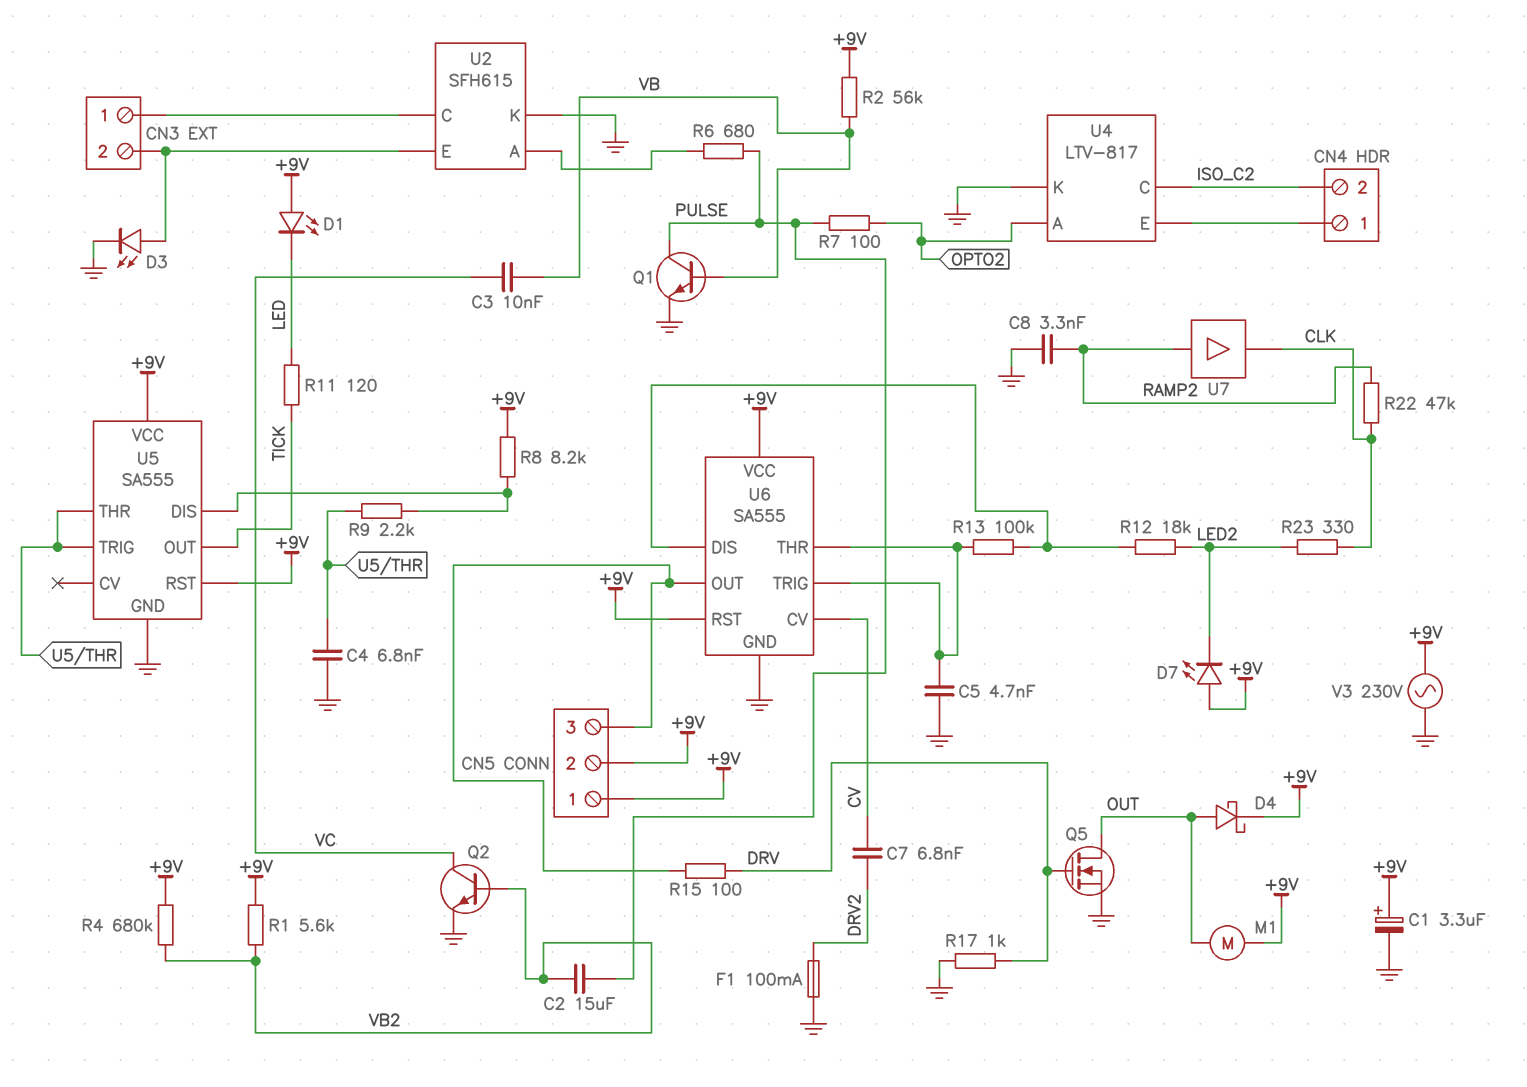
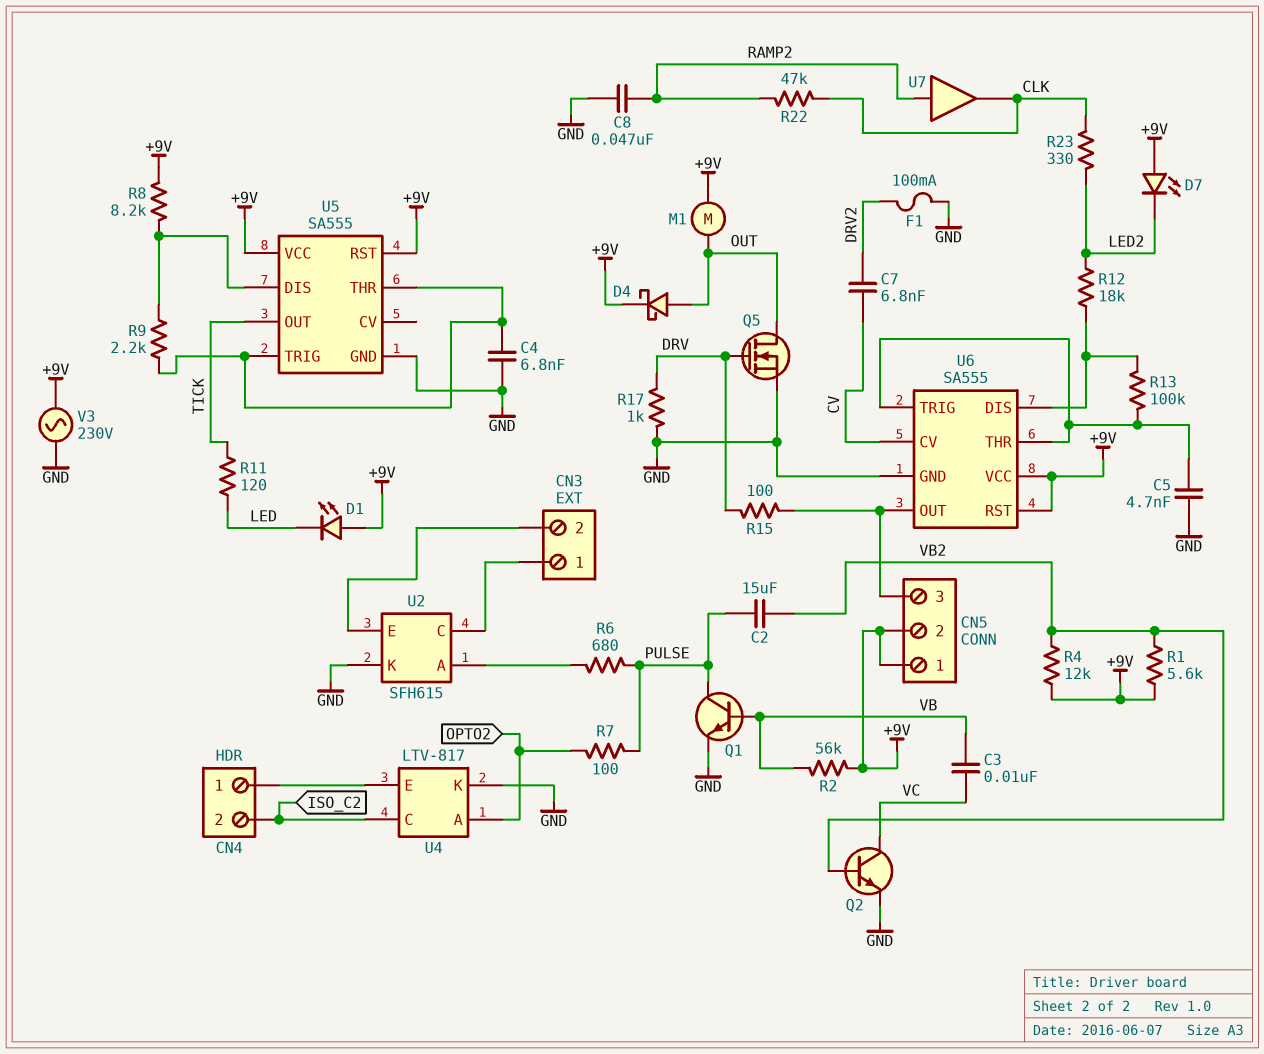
C1: 3.3uF (plus +9V, minus GND) -> none
C8: 3.3nF (GND, RAMP2) -> 47nF (GND, RAMP2)
D3: LED (A CN3/2, K GND) -> none
R4: 680k (+9V, VB2) -> 12k (+9V, VB2)

